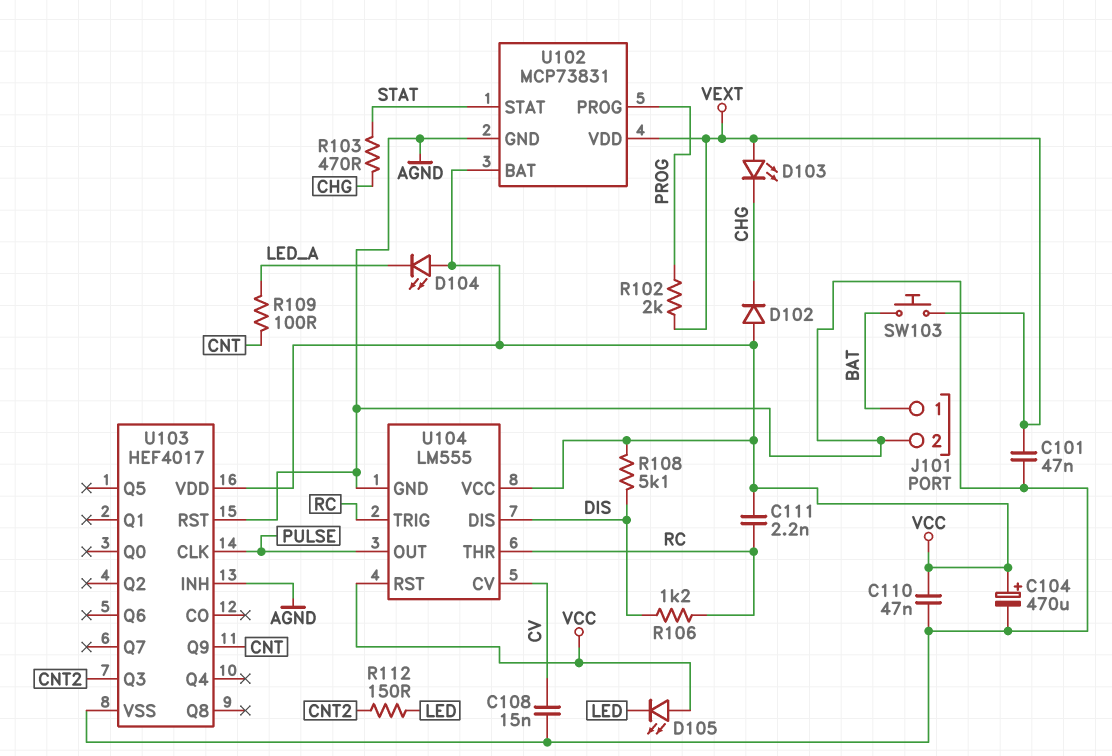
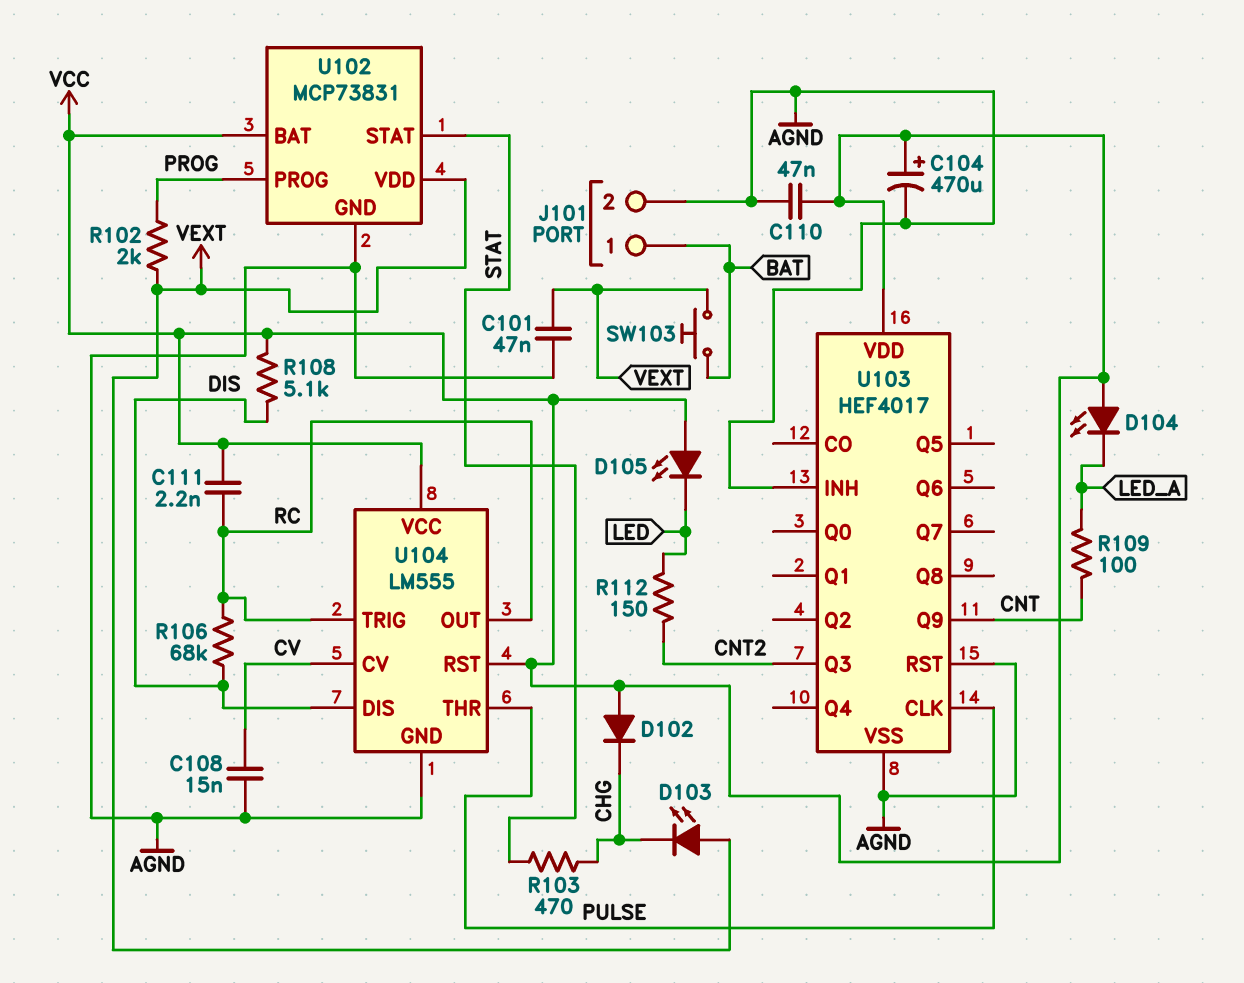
R106: 1.2k (DIS, RC) -> 68k (DIS, RC)
U104 pin OUT: PULSE -> RC
U104 pin THR: RC -> PULSE

